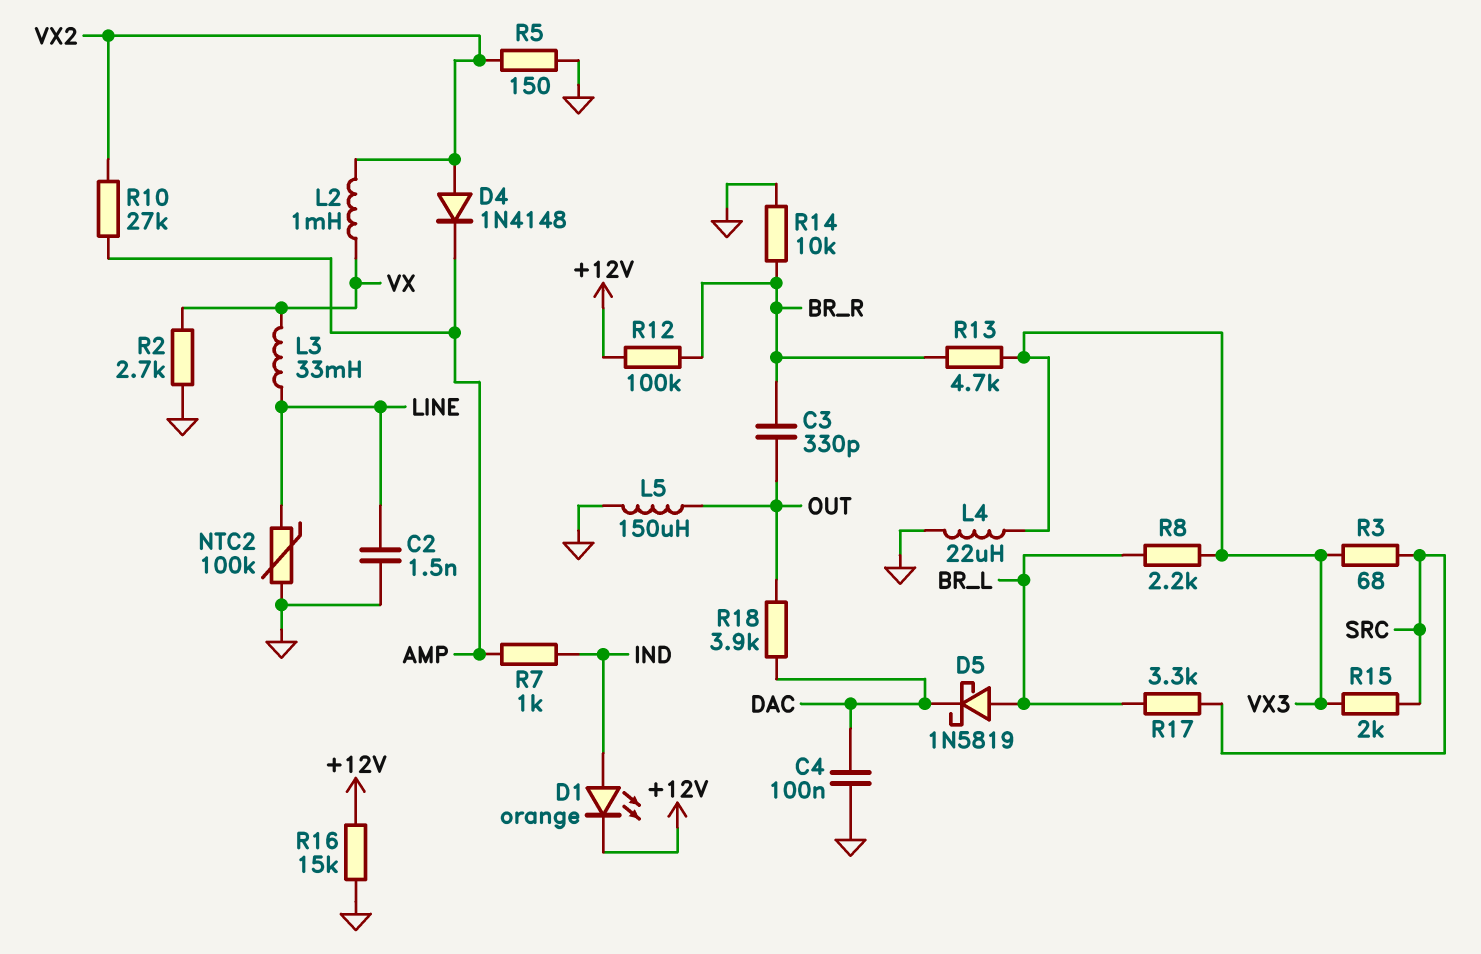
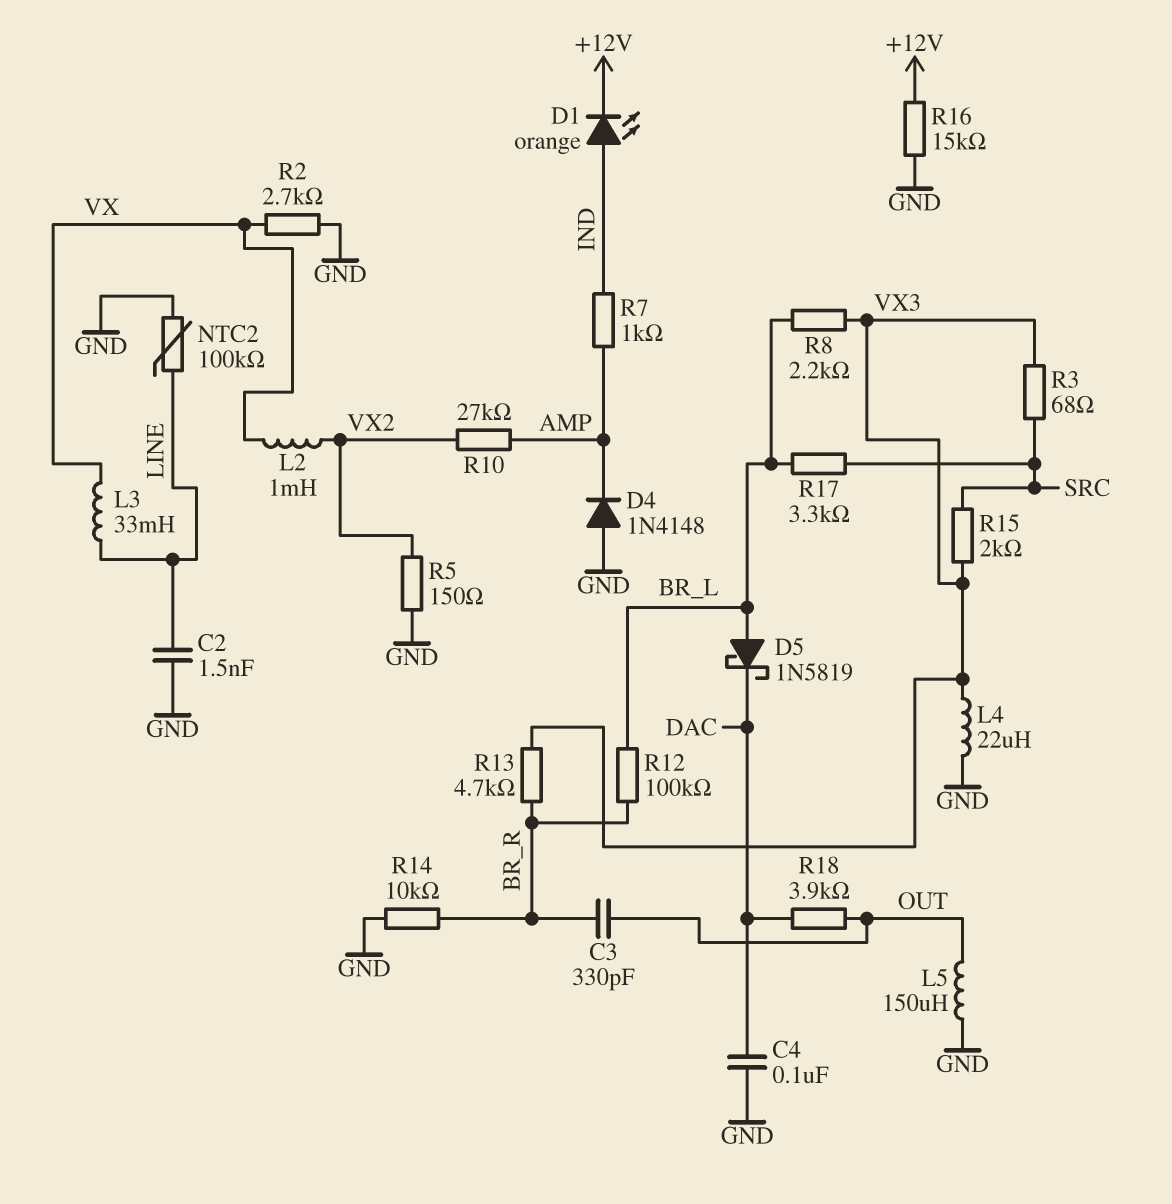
D4: diode 1N4148 (A VX2, K AMP) -> diode 1N4148 (A GND, K AMP)
R12: 100k (+12V, BR_R) -> 100k (BR_L, BR_R)

